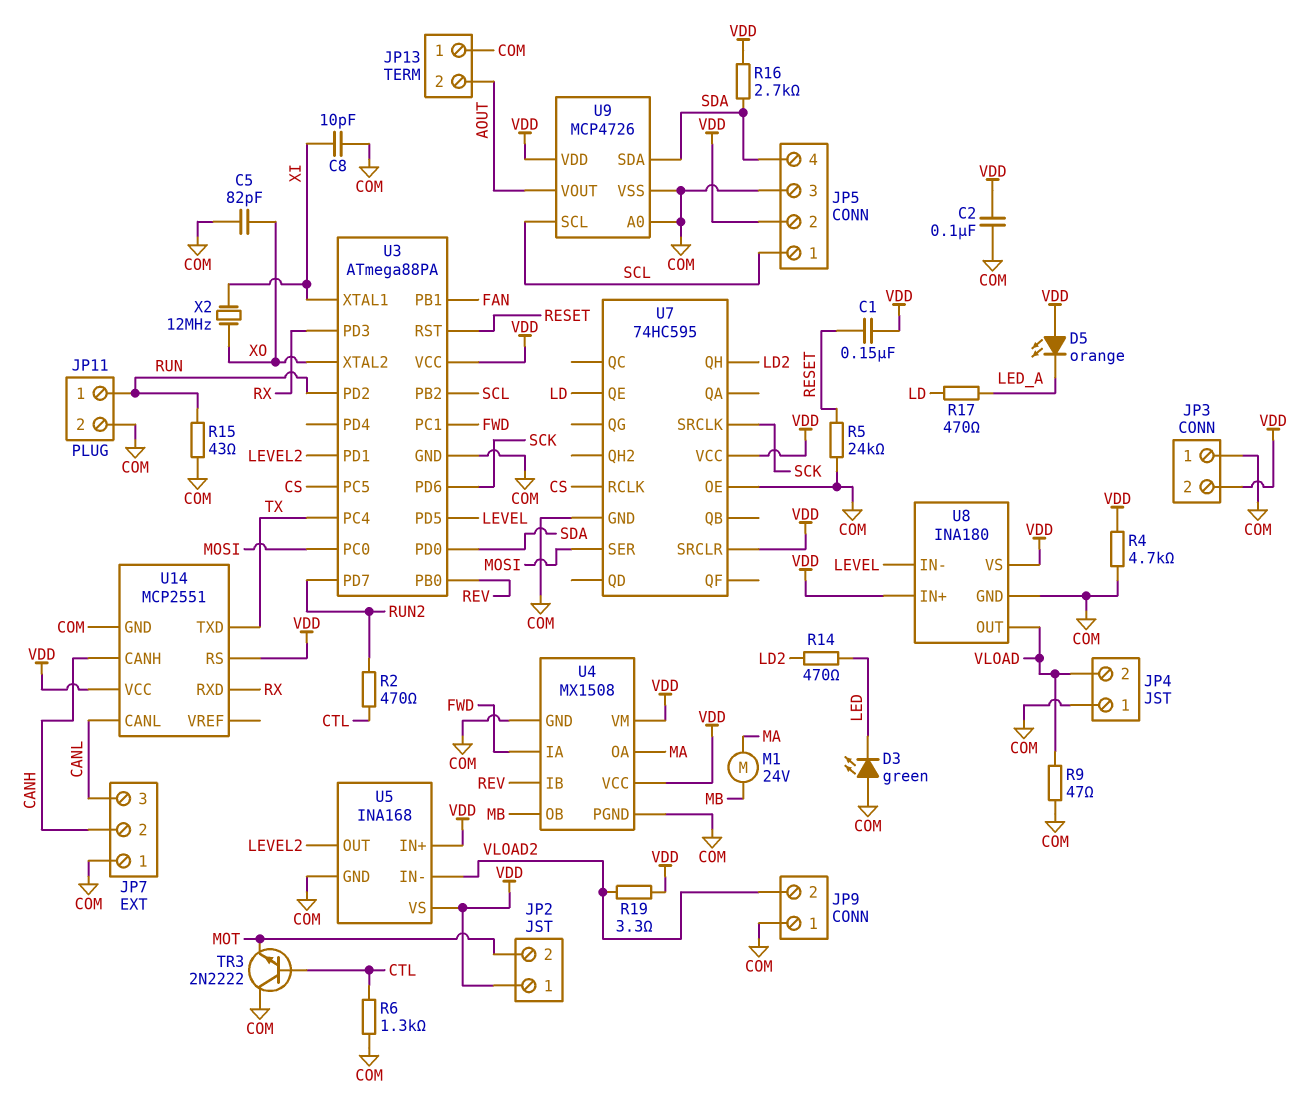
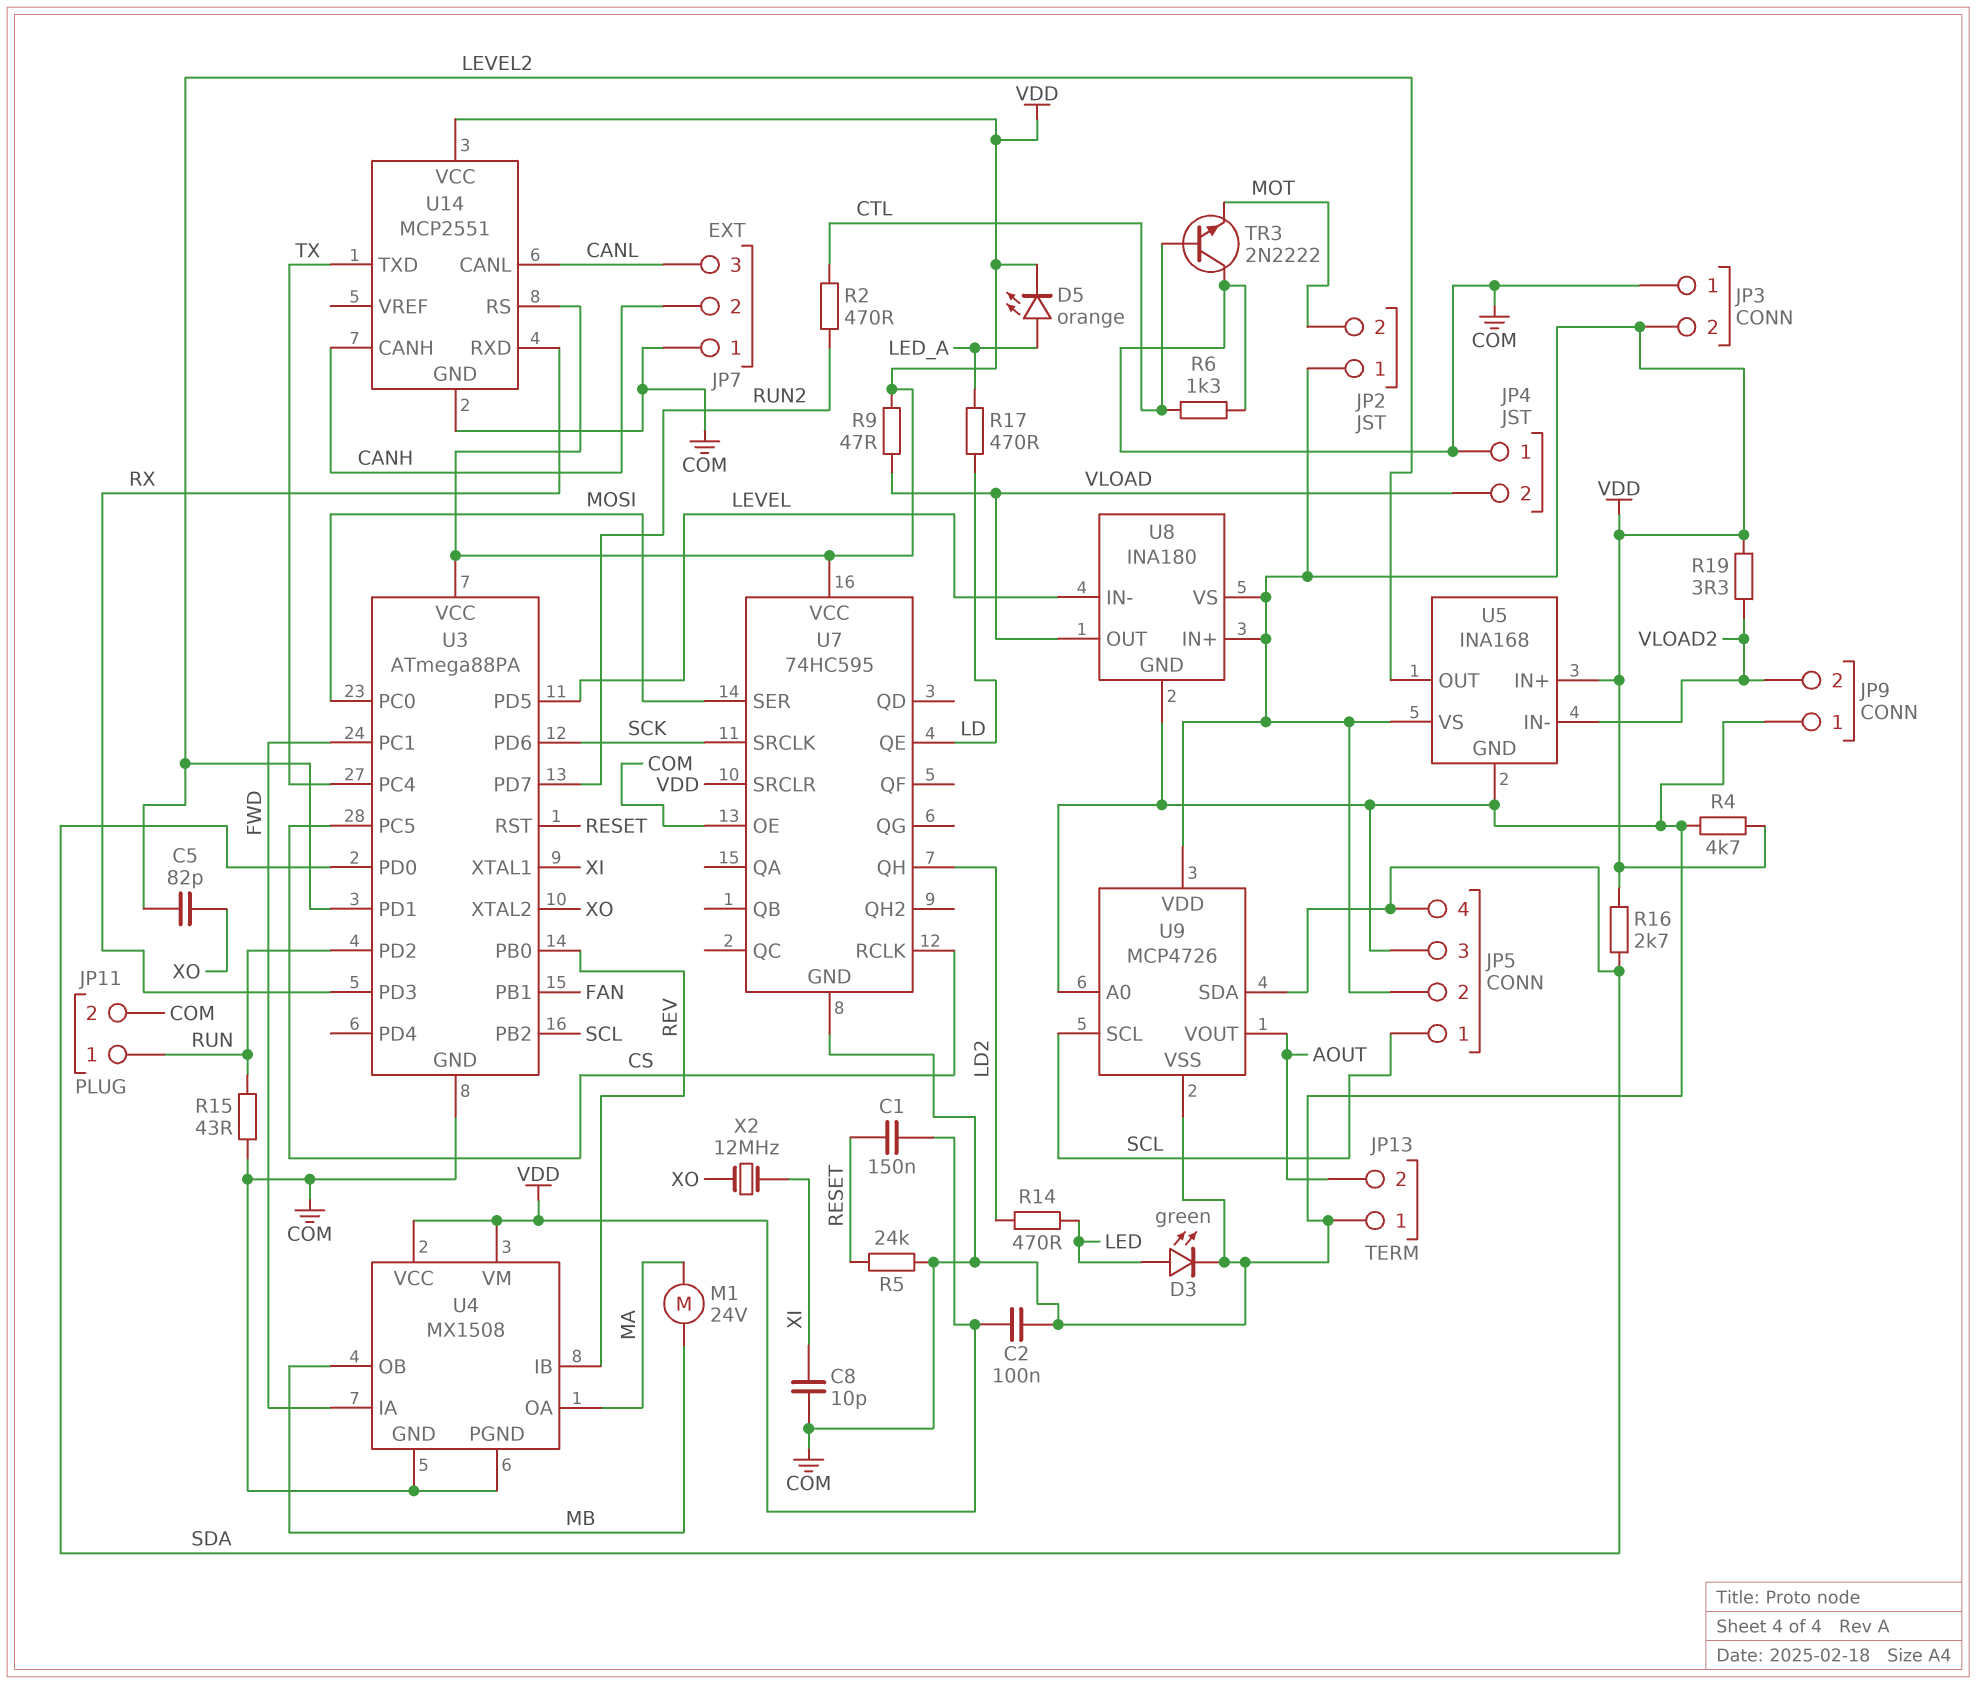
C5: 82pF (COM, XO) -> 82pF (LEVEL2, XO)
D3: LED green (A COM, K LED) -> LED green (A LED, K COM)
D5: LED orange (A VDD, K LED_A) -> LED orange (A LED_A, K VDD)
R9: 47 (COM, VLOAD) -> 47 (VDD, VLOAD)

